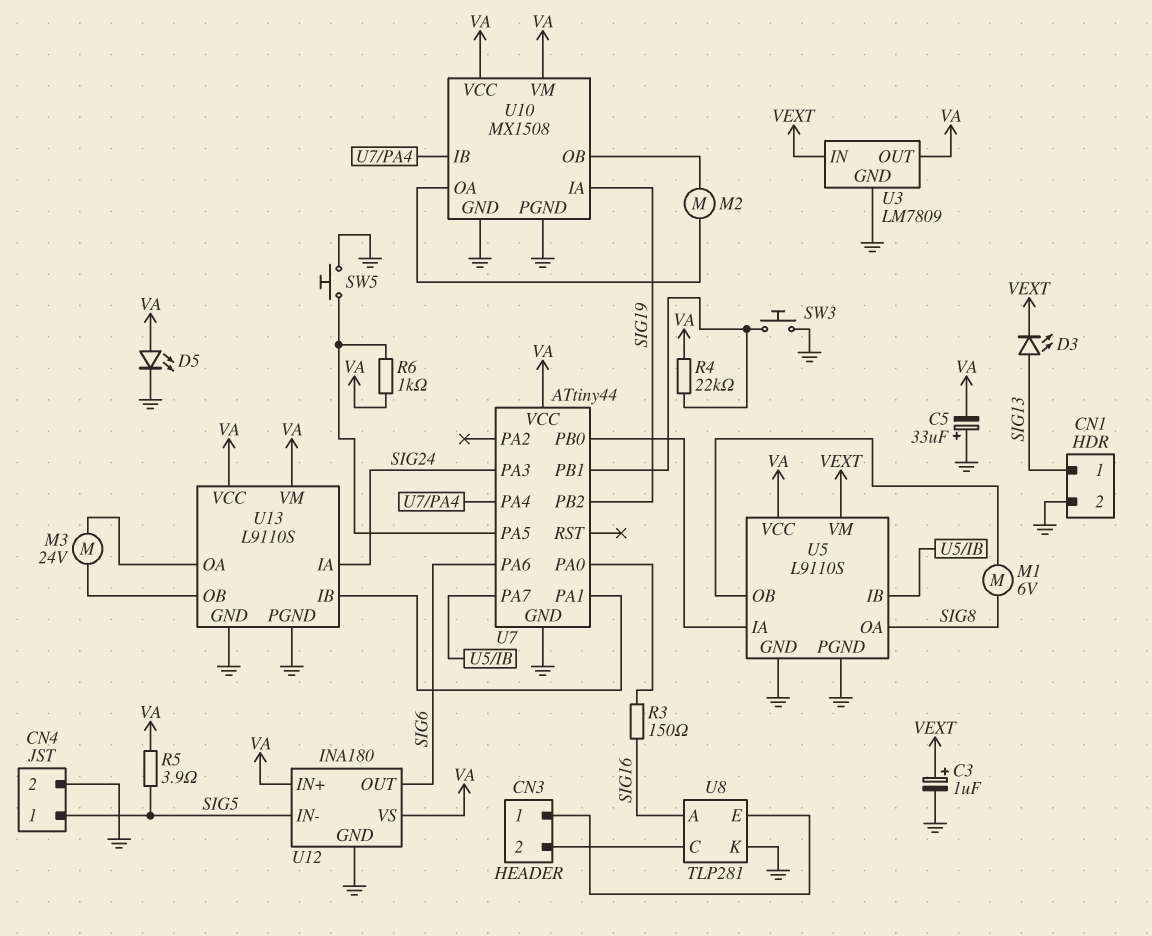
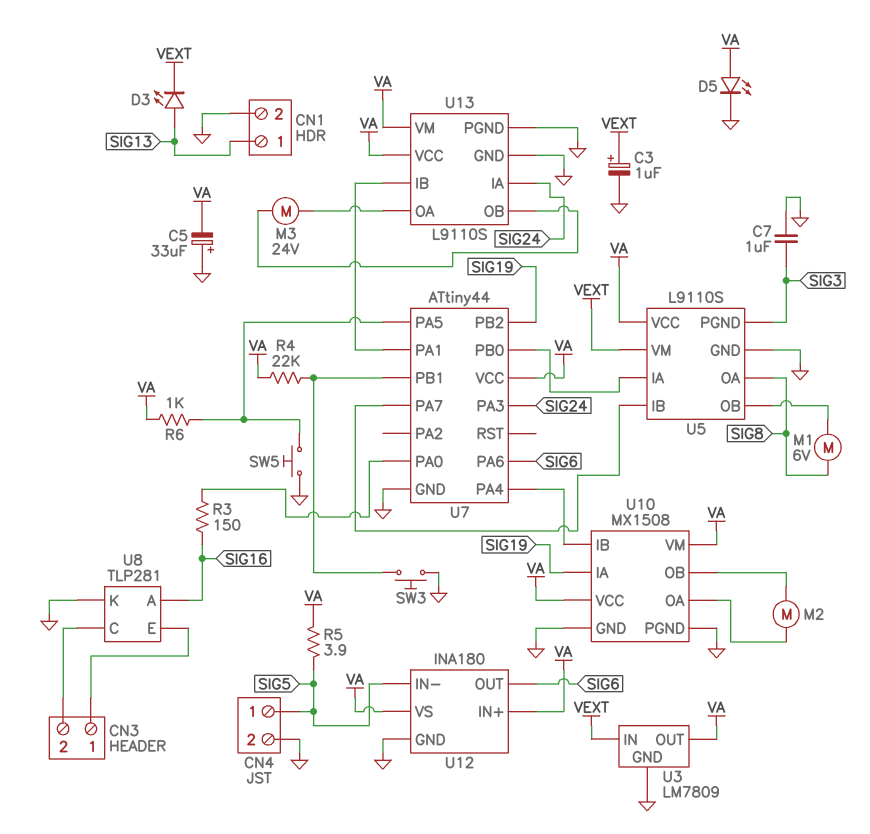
C7: none -> 1uF (GND, SIG3)
U5 pin PGND: GND -> SIG3

